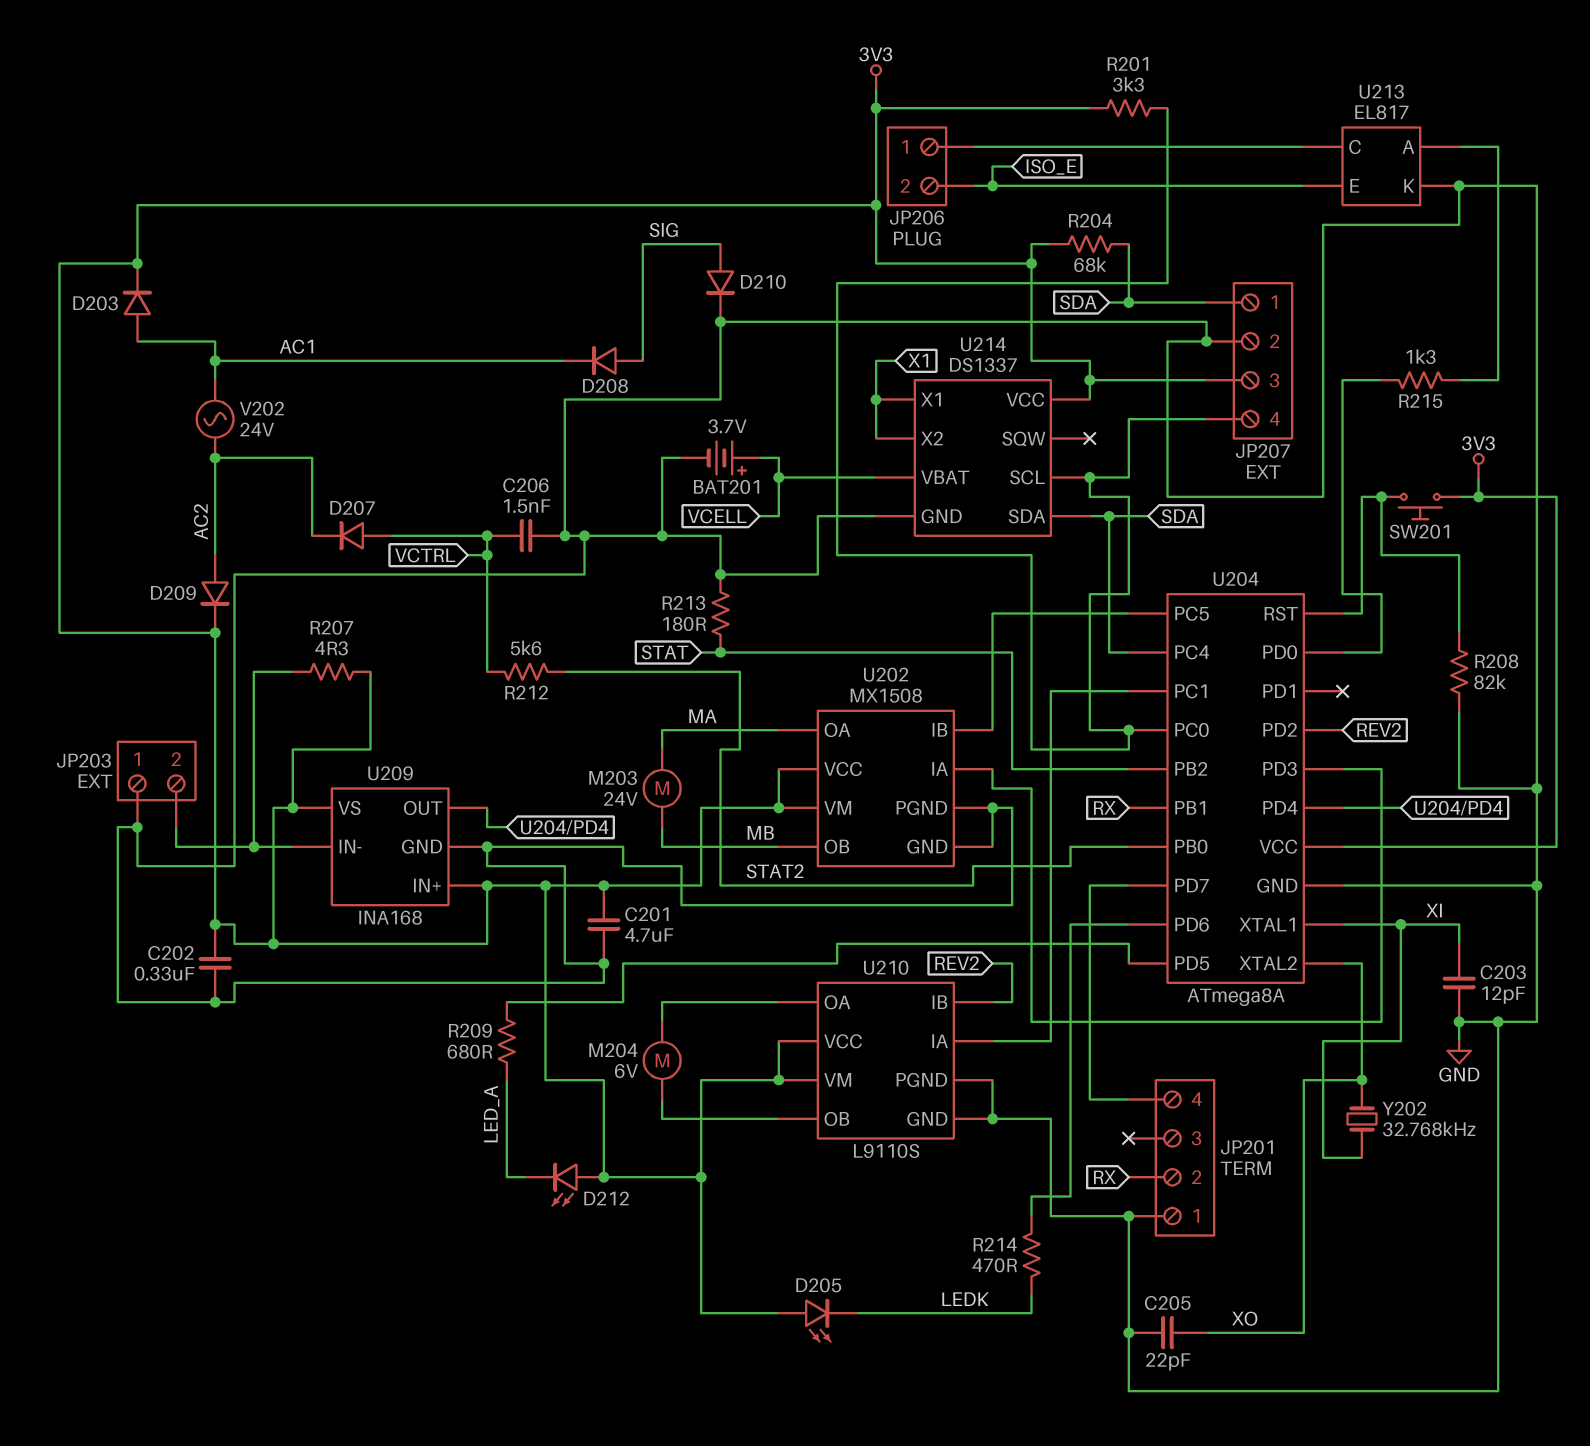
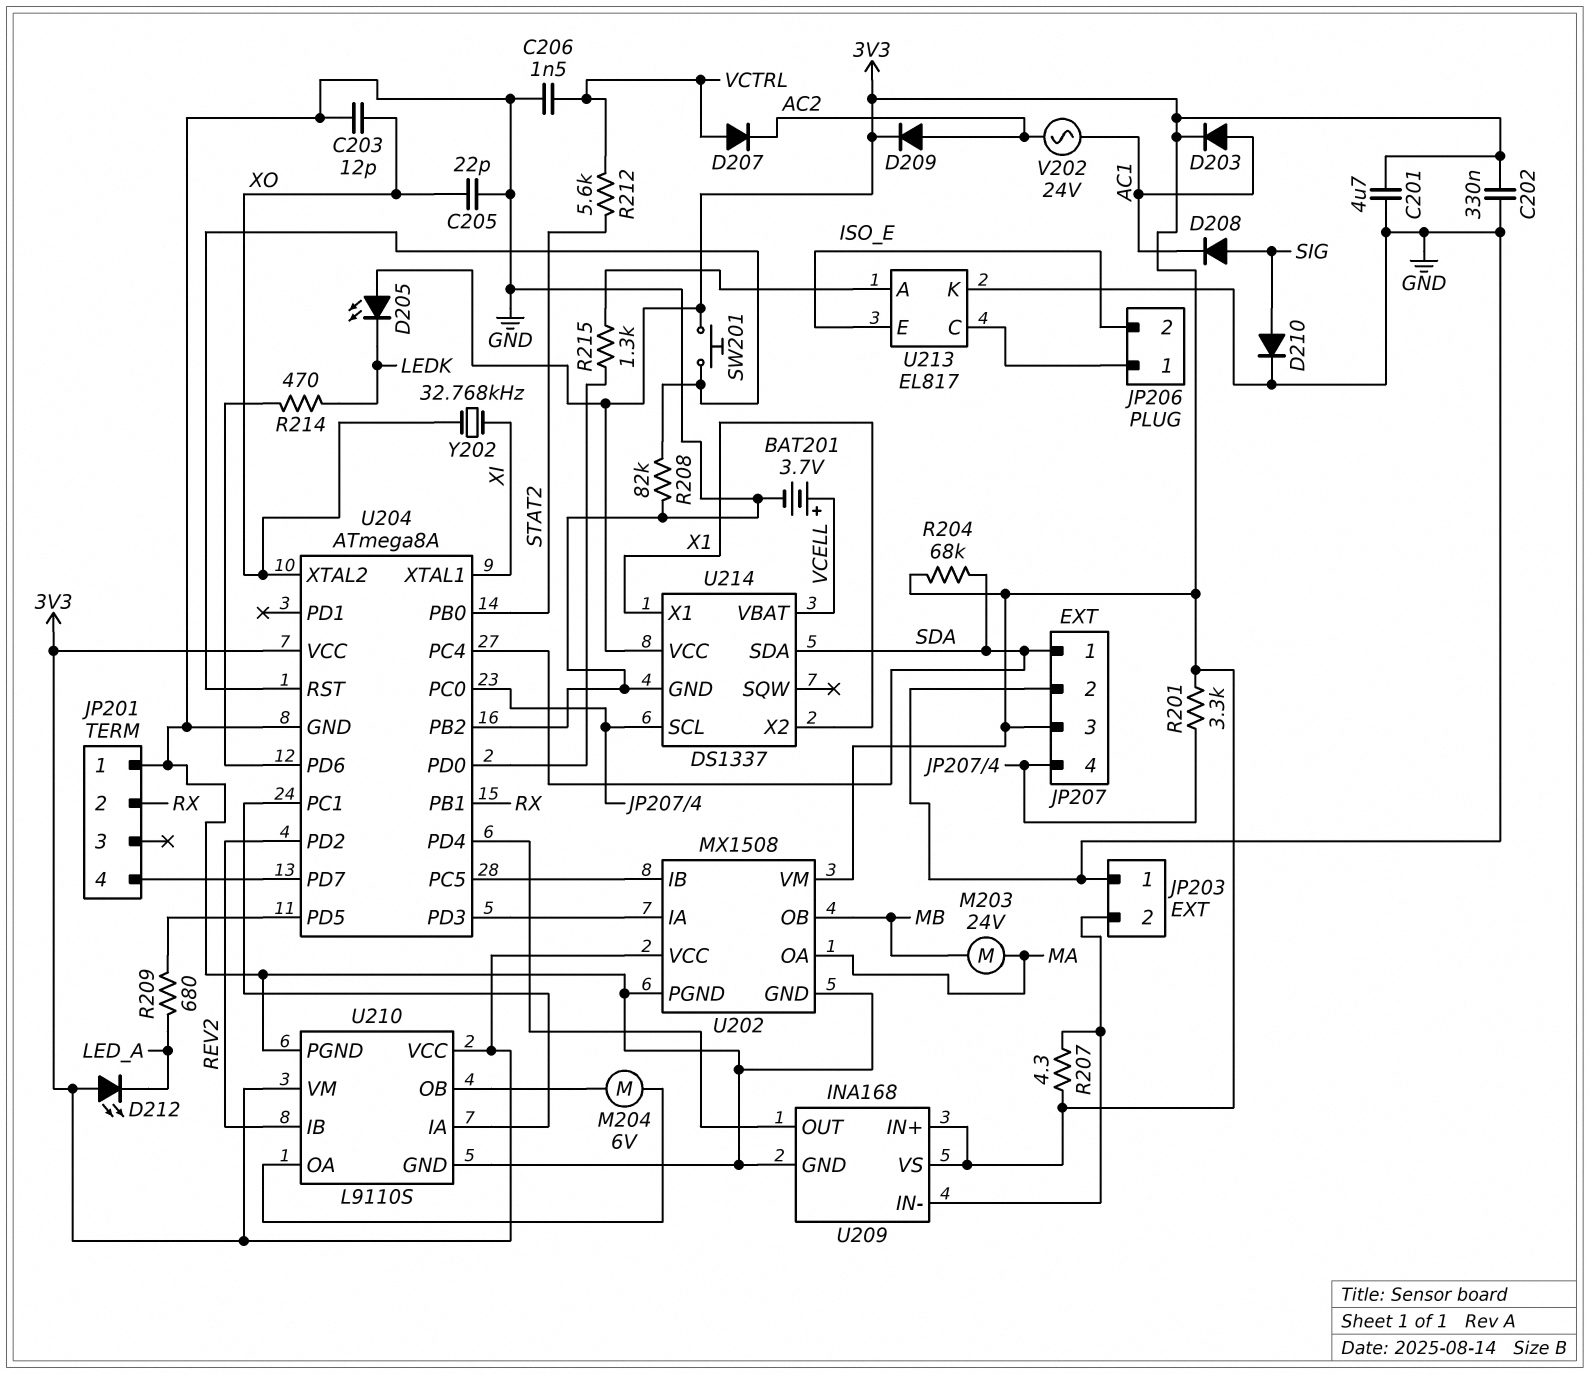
C203: 12pF (GND, XI) -> 12pF (GND, XO)
R213: 180 (GND, STAT) -> none
U204 pin PB2: STAT -> GND

